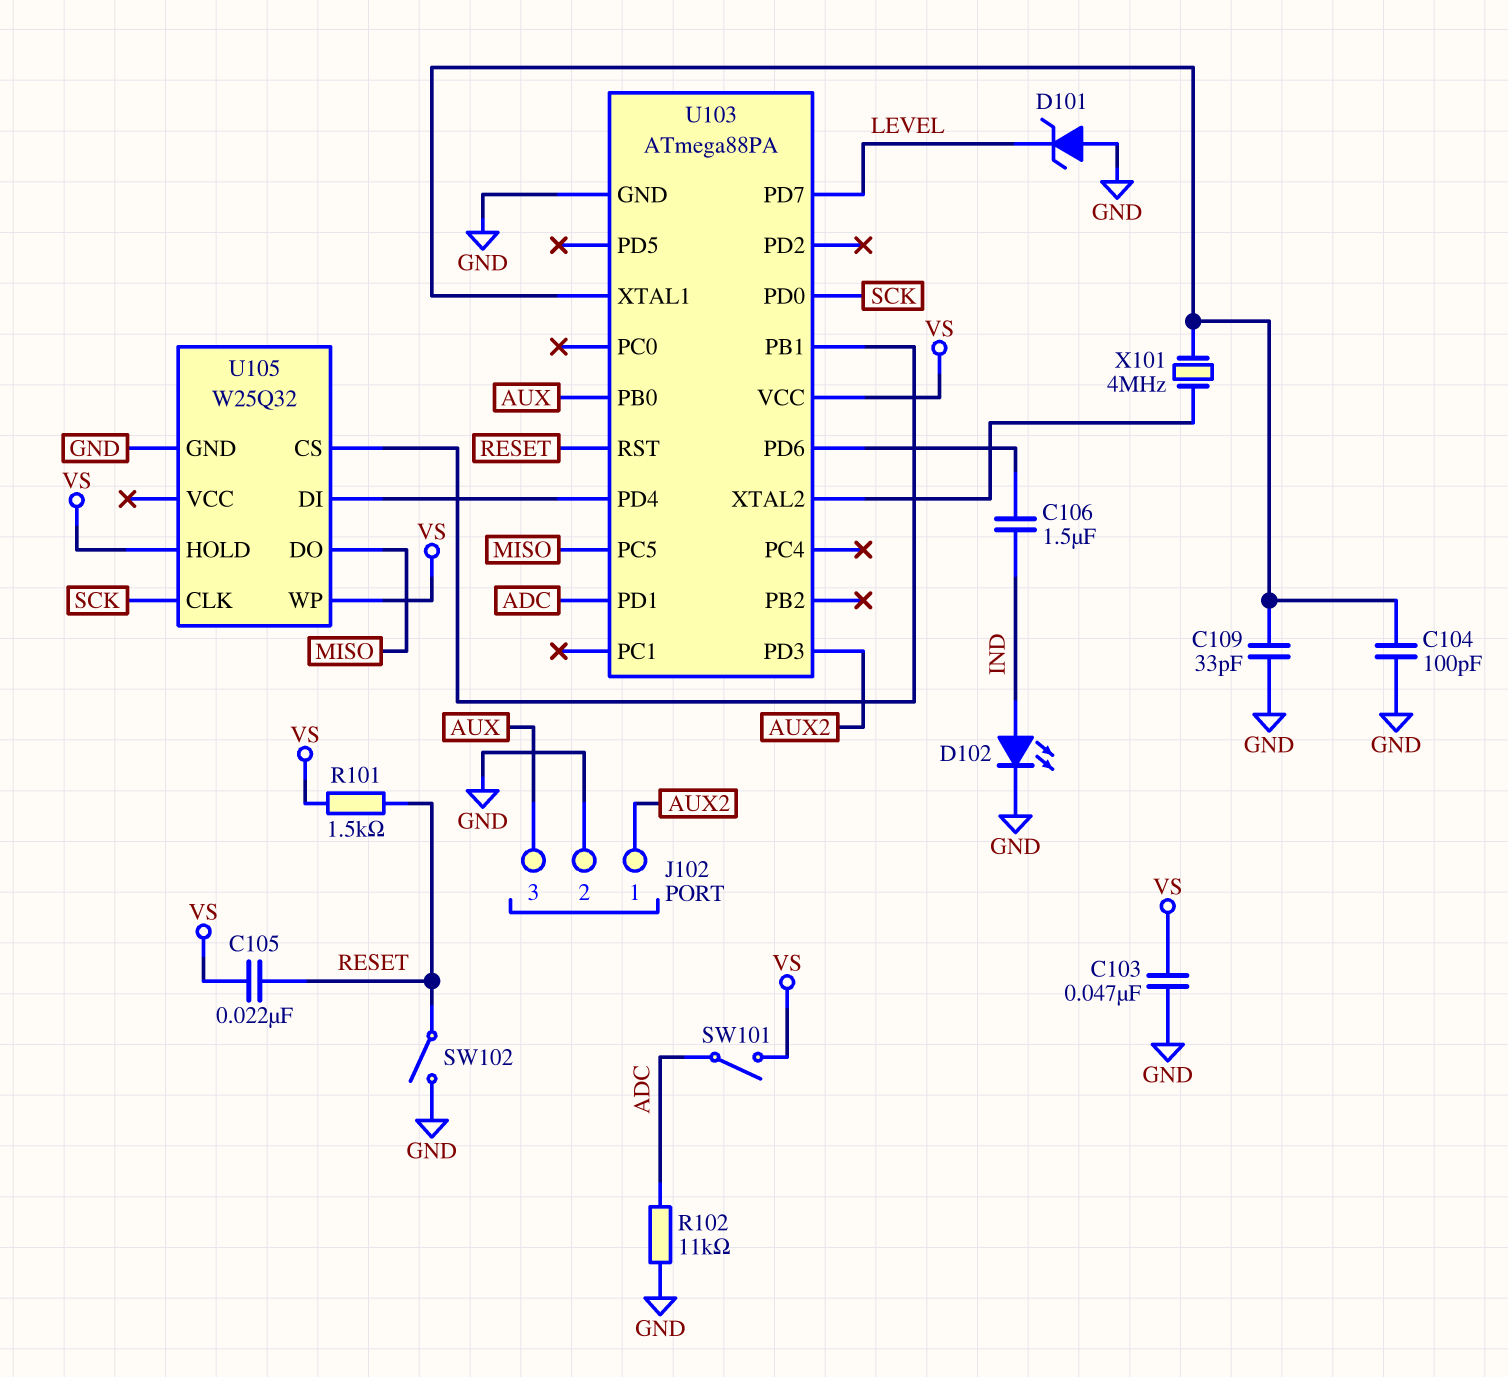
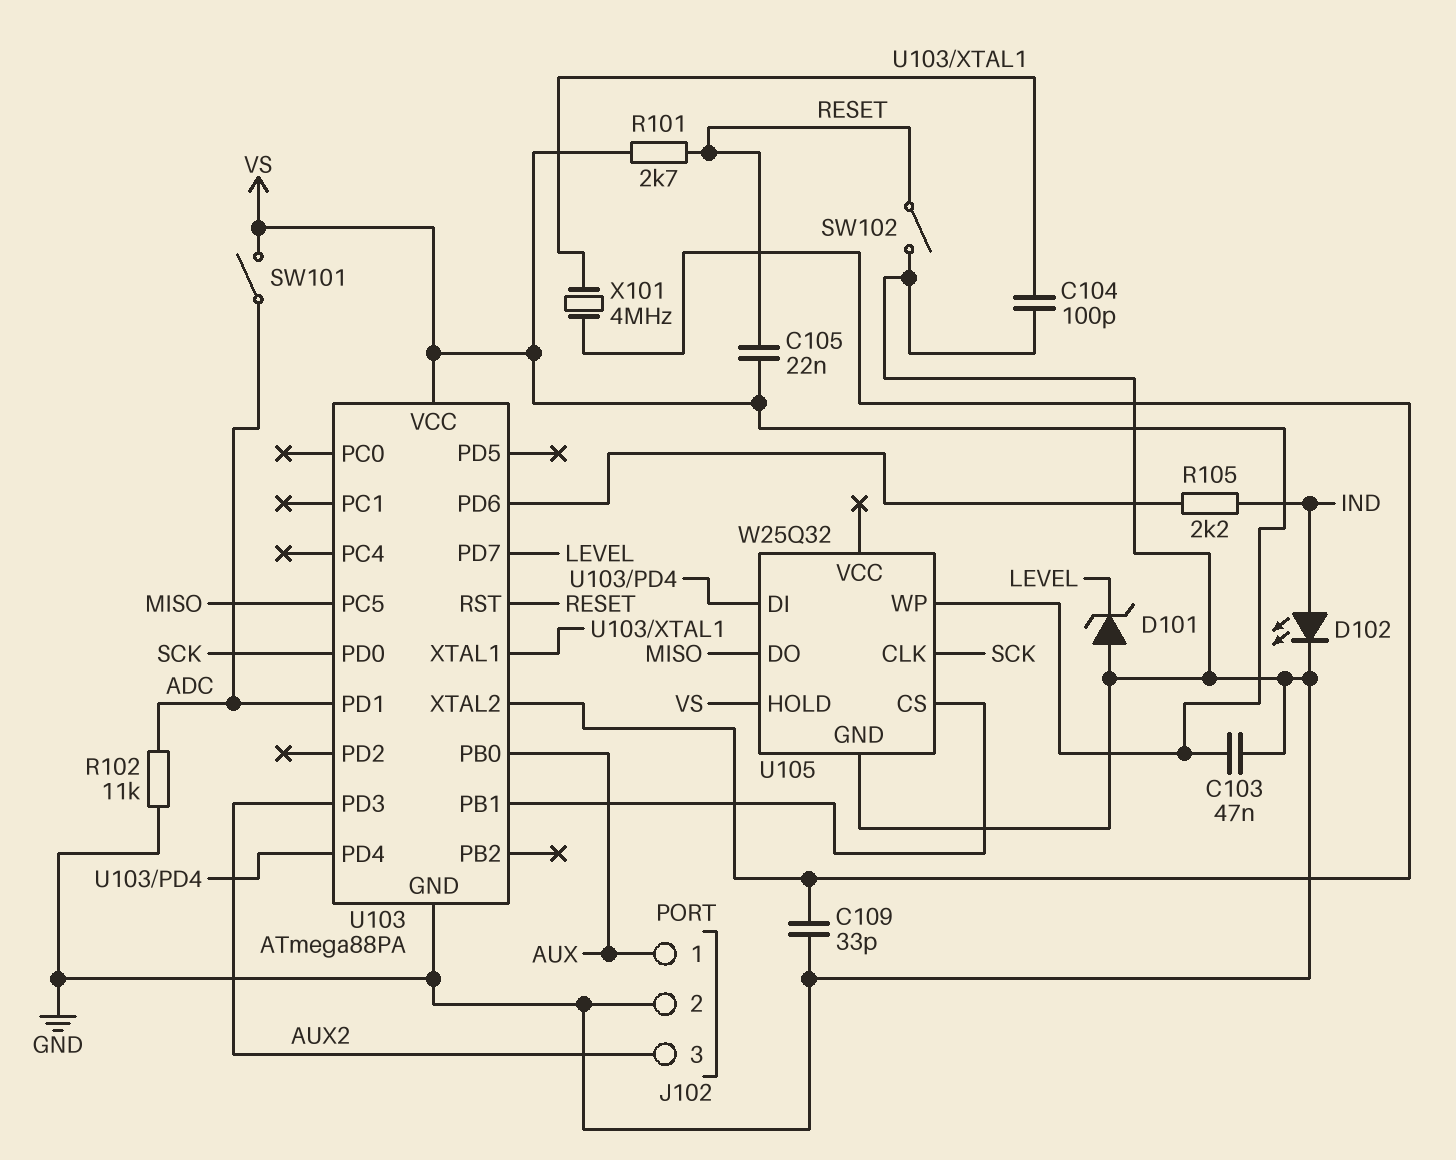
C106: 1.5uF (IND, U103/PD6) -> none
C109: 33pF (GND, U103/XTAL1) -> 33pF (GND, U103/XTAL2)
J102 pin 1: AUX2 -> AUX
J102 pin 3: AUX -> AUX2
R101: 1.5k (RESET, VS) -> 2.7k (RESET, VS)
R105: none -> 2.2k (IND, U103/PD6)

